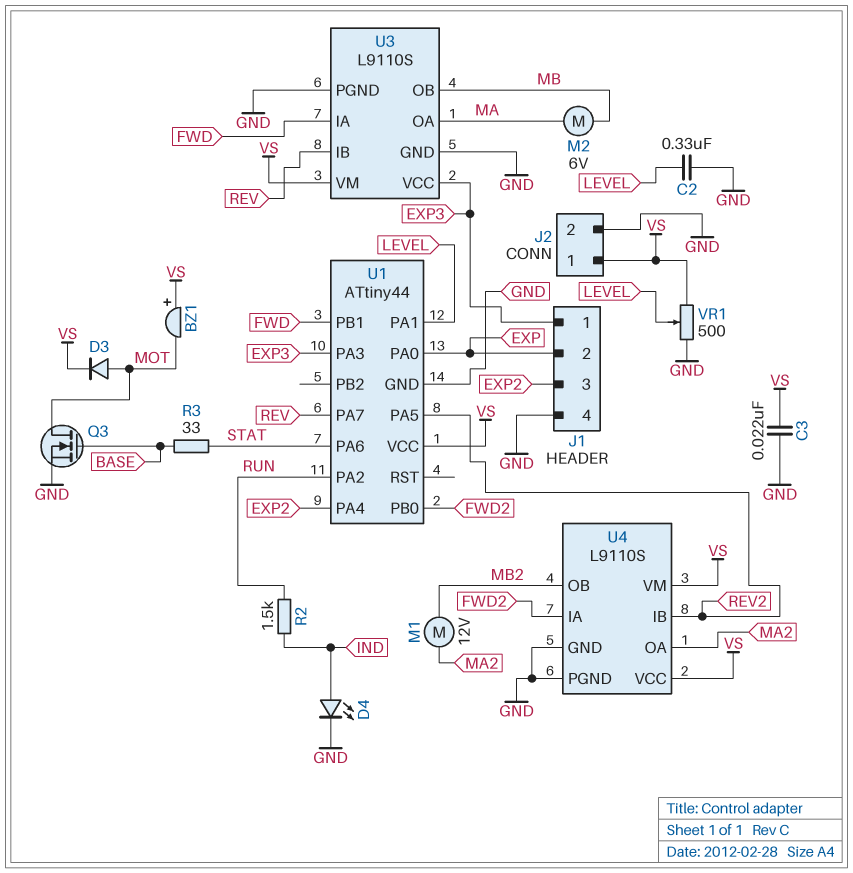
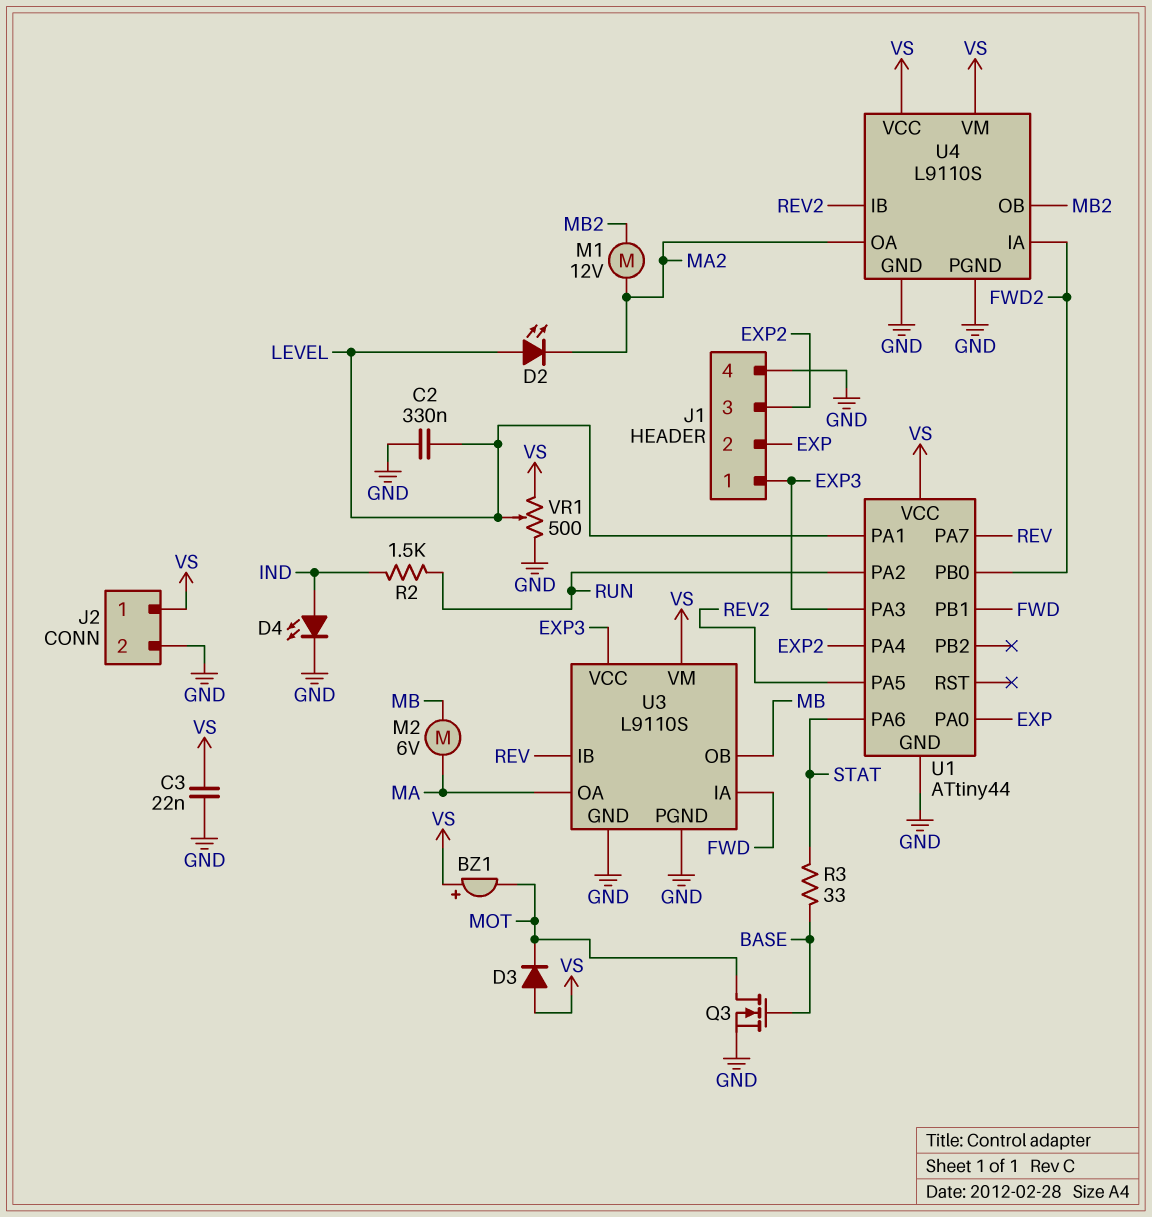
D2: none -> LED (A LEVEL, K MA2)
D3: diode (A MOT, K VS) -> diode (A VS, K MOT)

